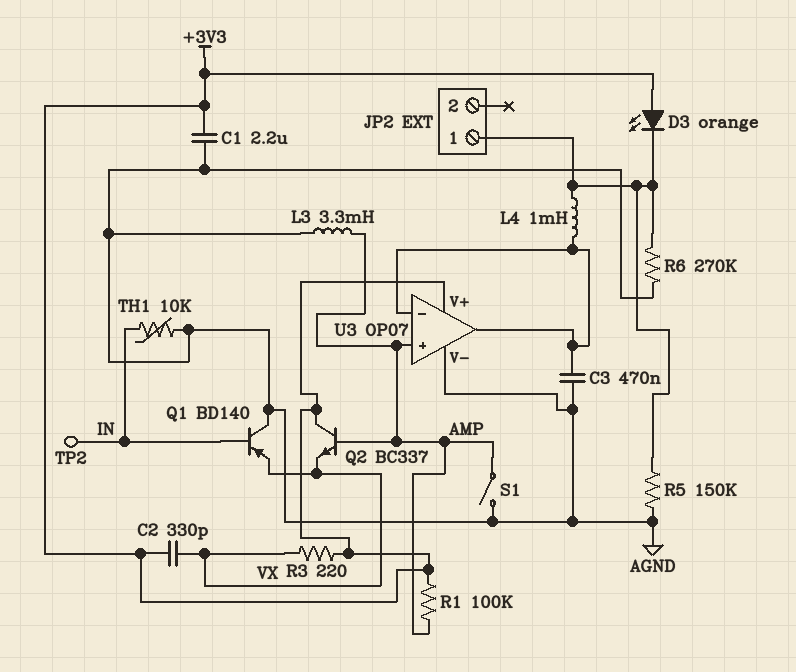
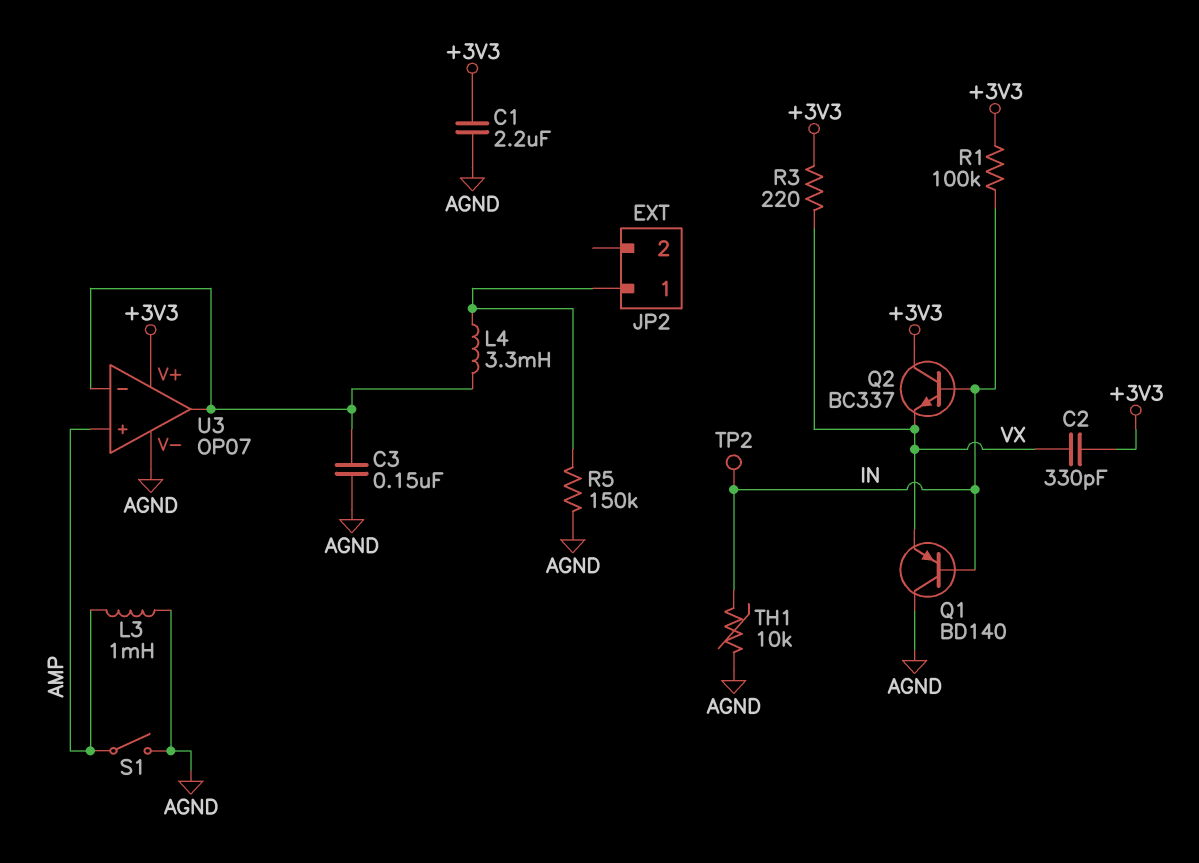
C3: 470nF (AGND, U3/in-) -> 150nF (AGND, U3/in-)
D3: LED orange (A +3V3, K JP2/1) -> none
L3: 3.3mH (AGND, AMP) -> 1mH (AGND, AMP)
L4: 1mH (JP2/1, U3/in-) -> 3.3mH (JP2/1, U3/in-)
Q2: NPN BC337 (B AMP, C +3V3, E VX) -> NPN BC337 (B IN, C +3V3, E VX)
R1: 100k (+3V3, AMP) -> 100k (+3V3, IN)
R6: 270k (AGND, JP2/1) -> none

